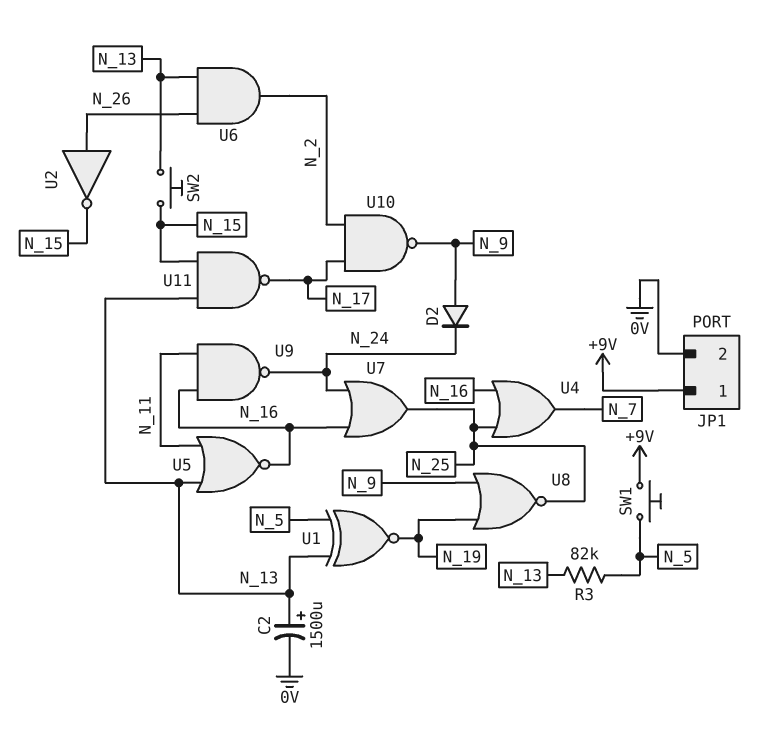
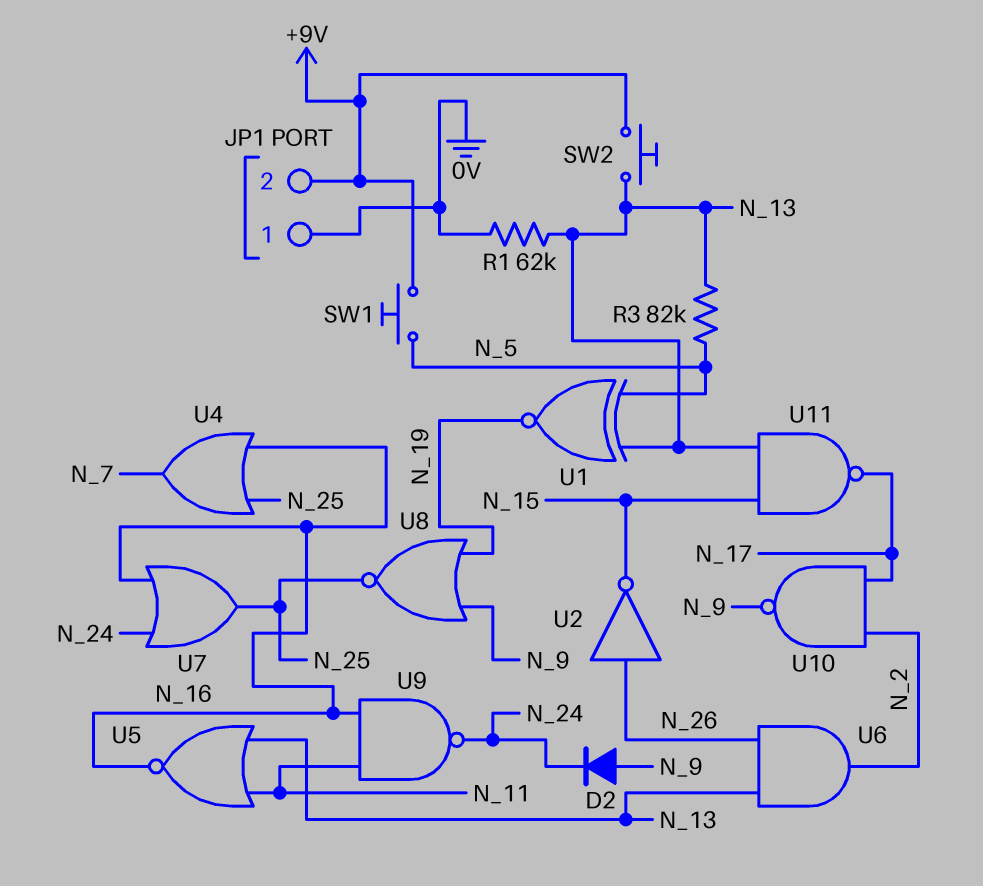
C2: 1500uF (plus N_13, minus 0V) -> none
JP1 pin 1: +9V -> 0V
JP1 pin 2: 0V -> +9V
R1: none -> 62k (0V, N_13)
SW2: button (N_13, N_15) -> button (+9V, N_13)

